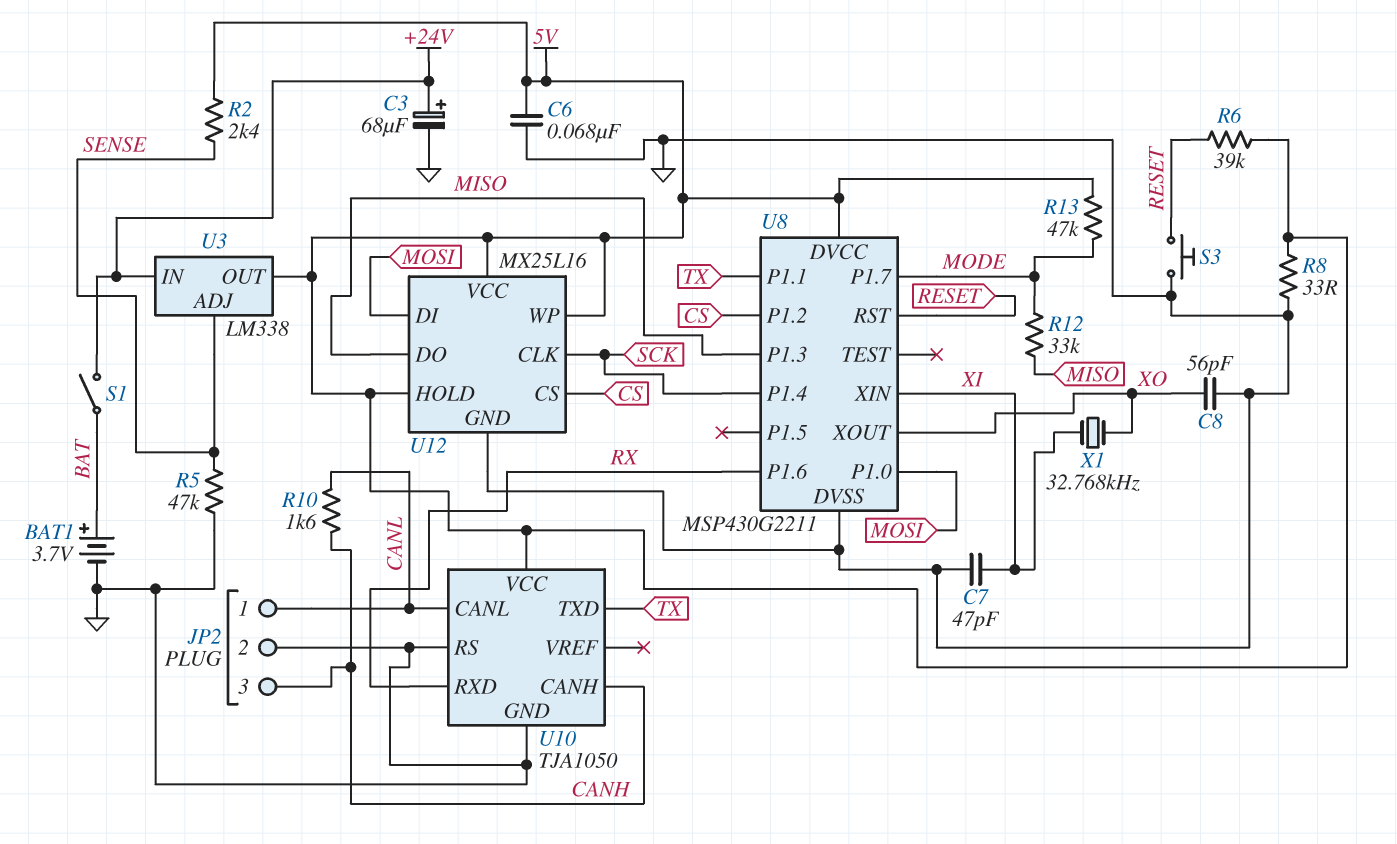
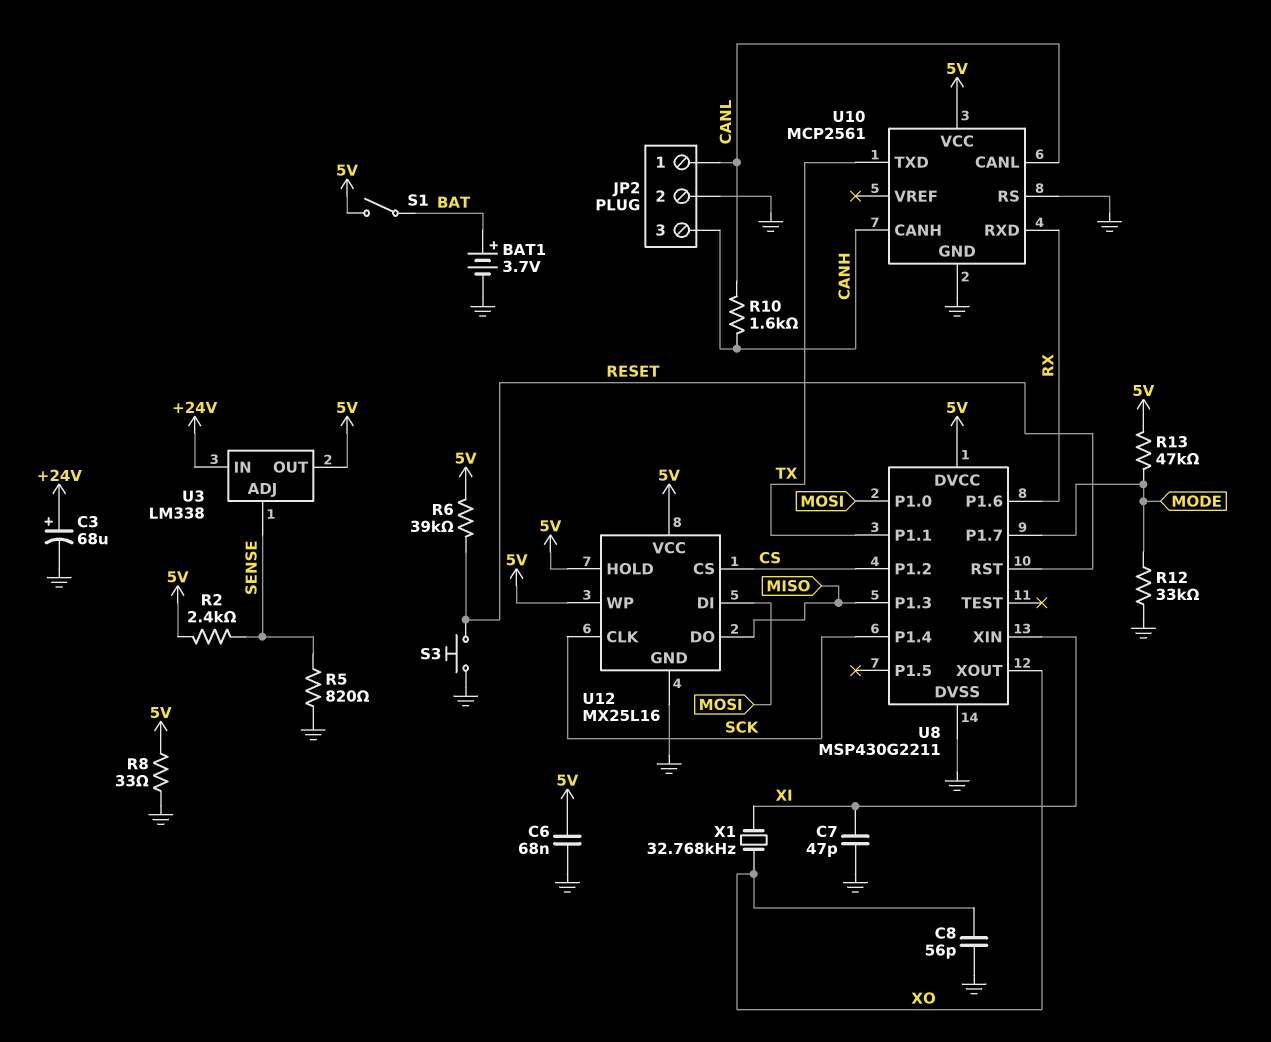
R5: 47k (GND, SENSE) -> 820 (GND, SENSE)
R12: 33k (MISO, MODE) -> 33k (GND, MODE)
S1: switch (+24V, BAT) -> switch (5V, BAT)
U10: TJA1050 -> MCP2561

